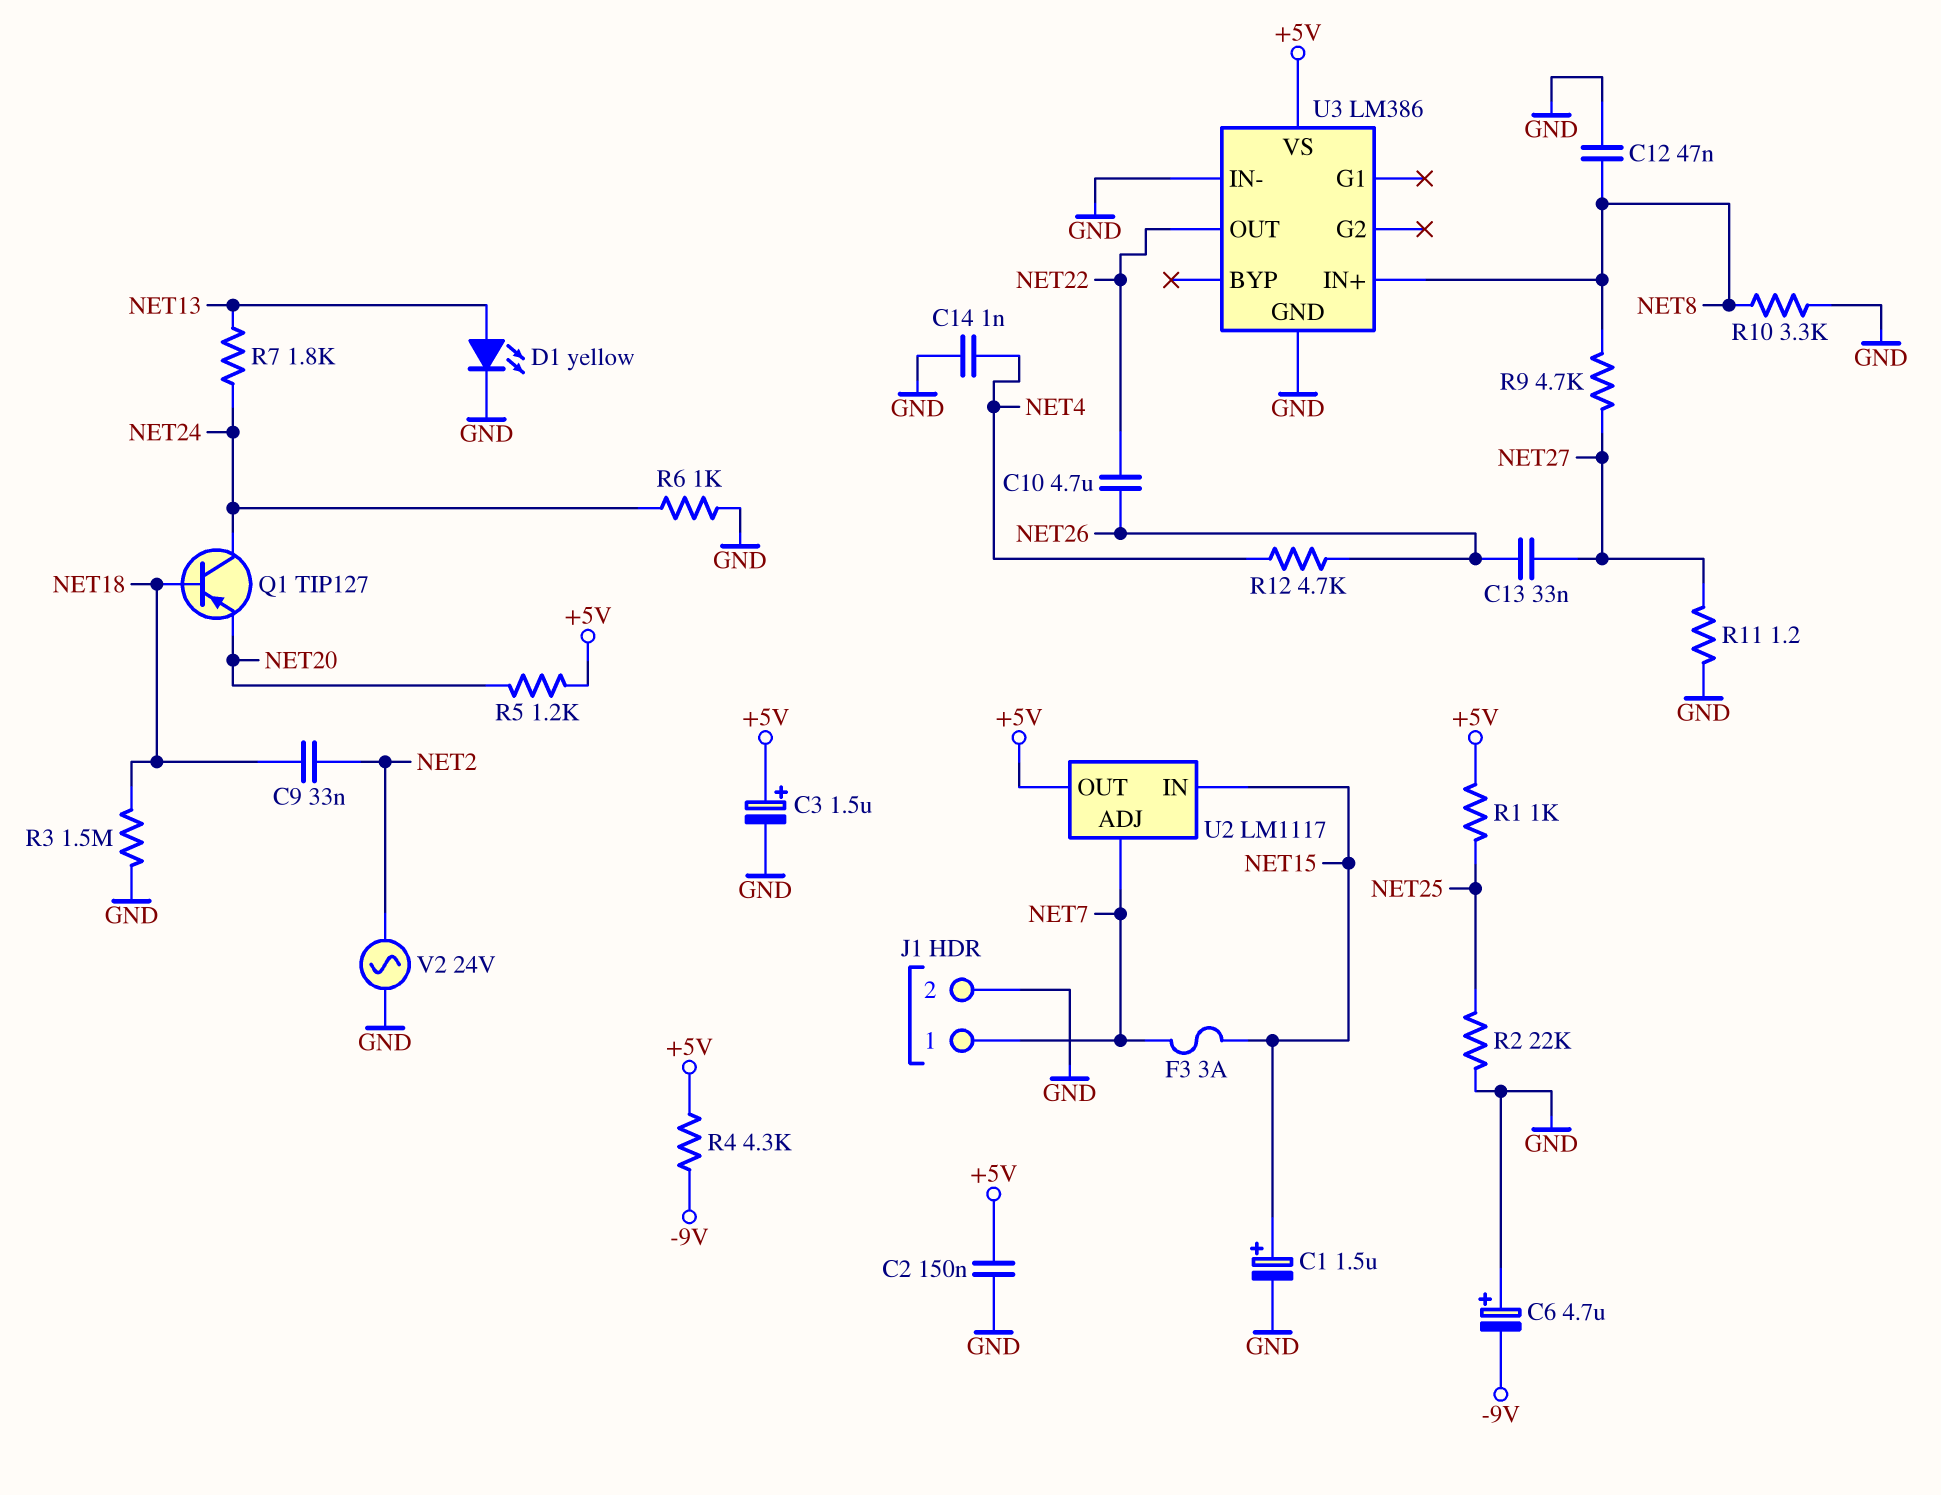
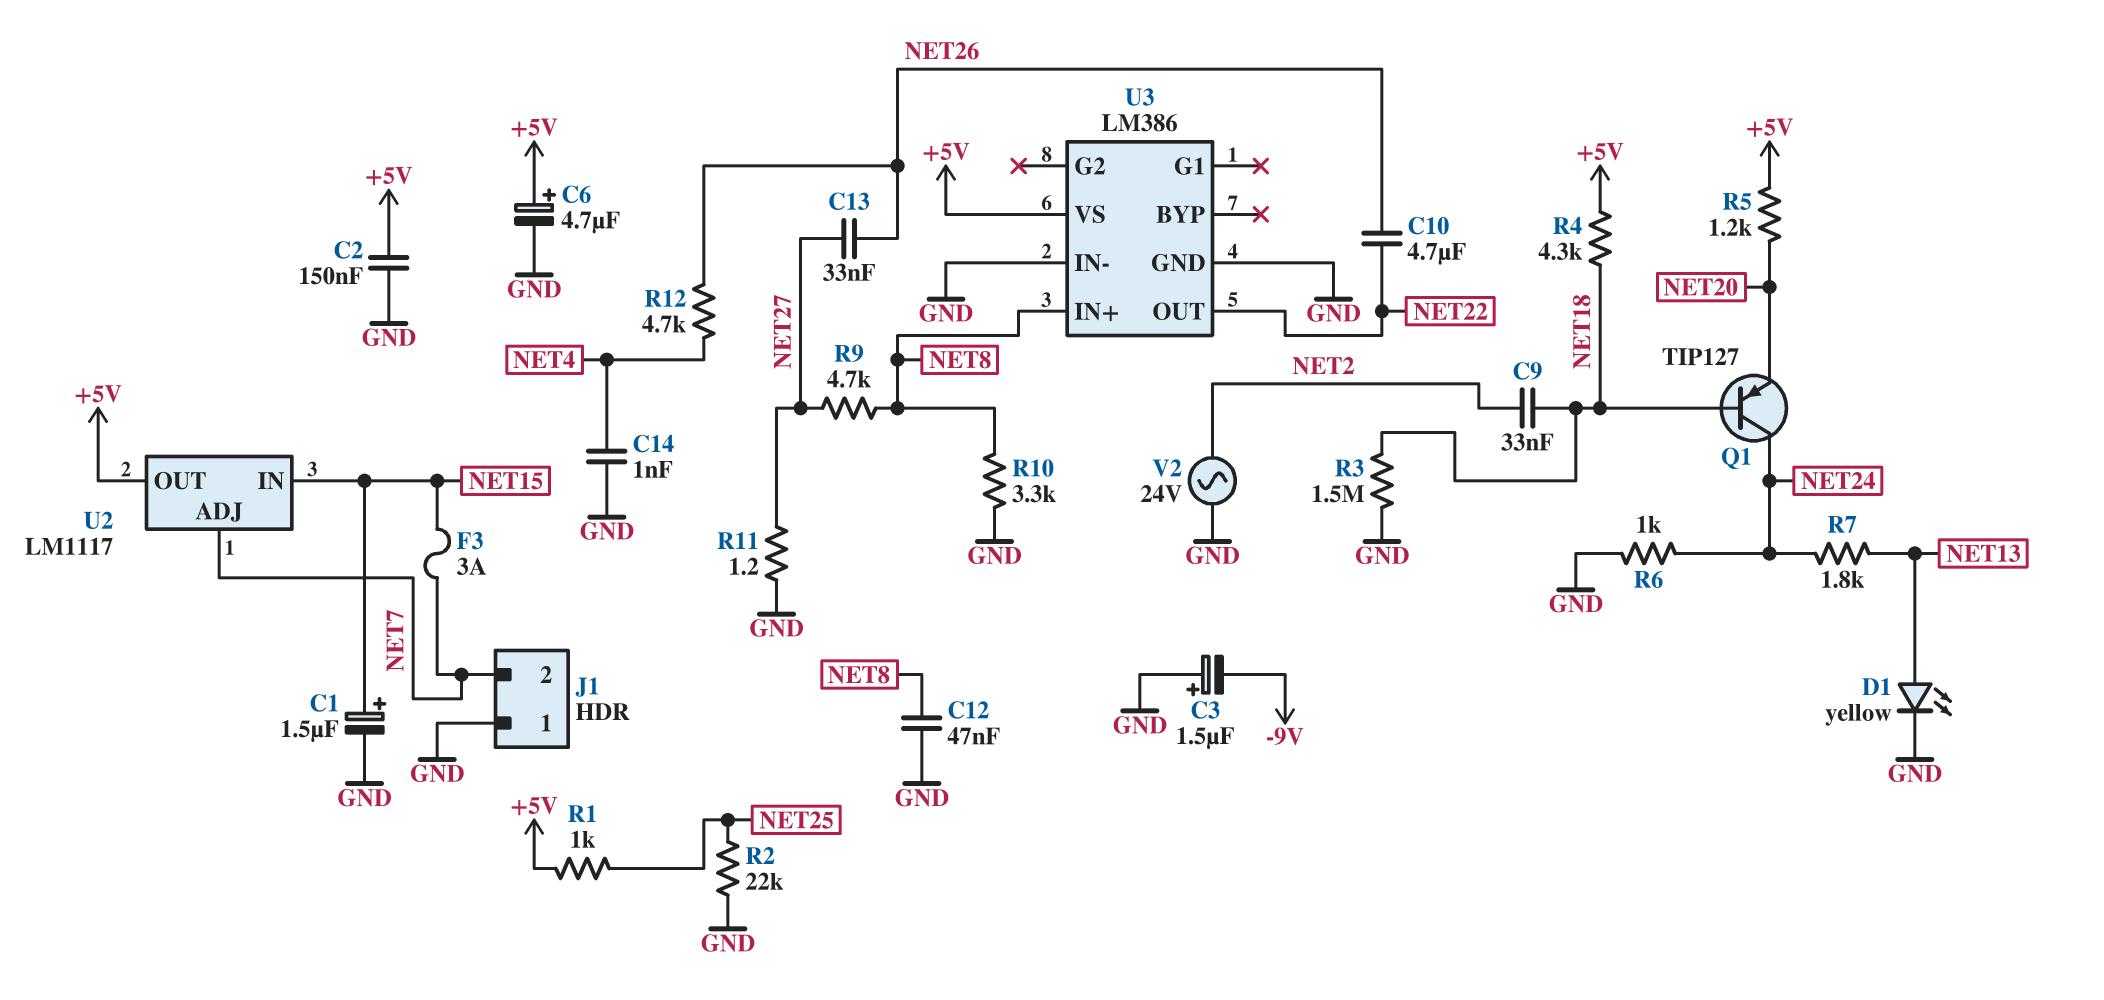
C3: 1.5uF (plus +5V, minus GND) -> 1.5uF (plus GND, minus -9V)
C6: 4.7uF (plus GND, minus -9V) -> 4.7uF (plus +5V, minus GND)
J1 pin 1: NET7 -> GND
J1 pin 2: GND -> NET7
R4: 4.3k (+5V, -9V) -> 4.3k (+5V, NET18)

